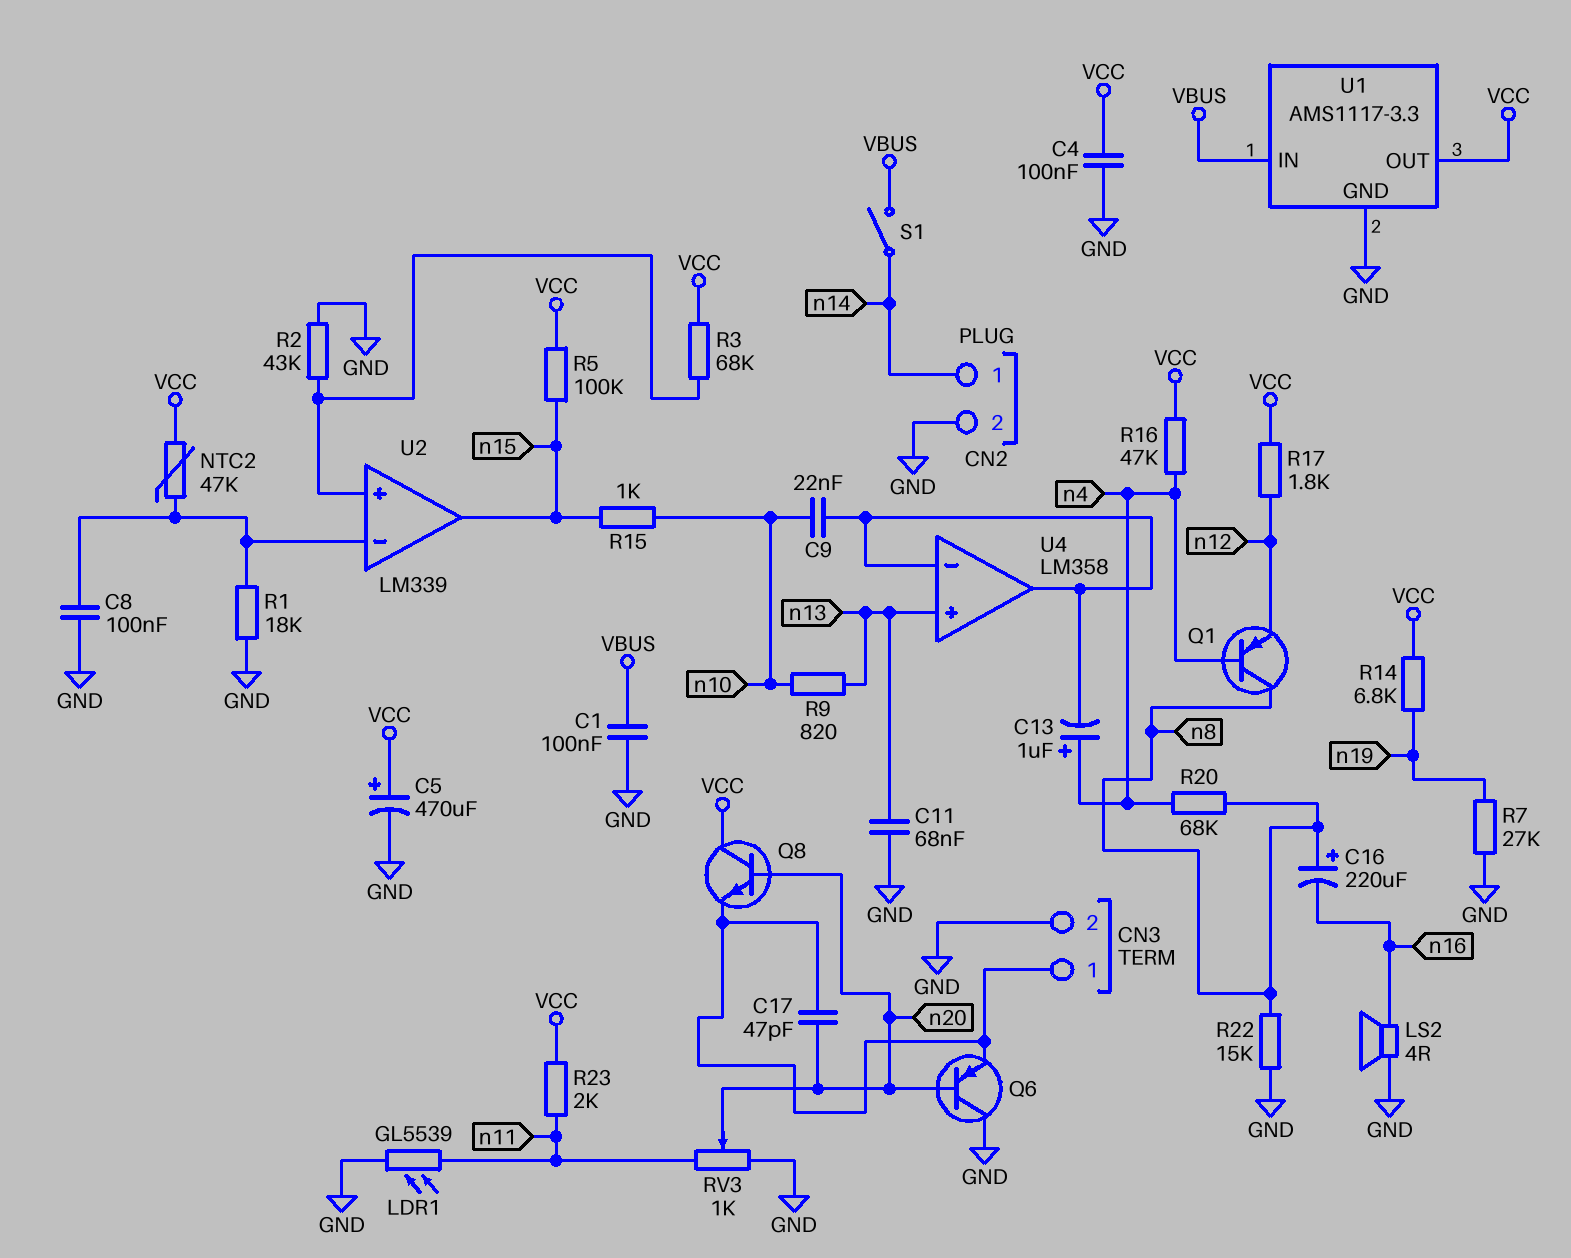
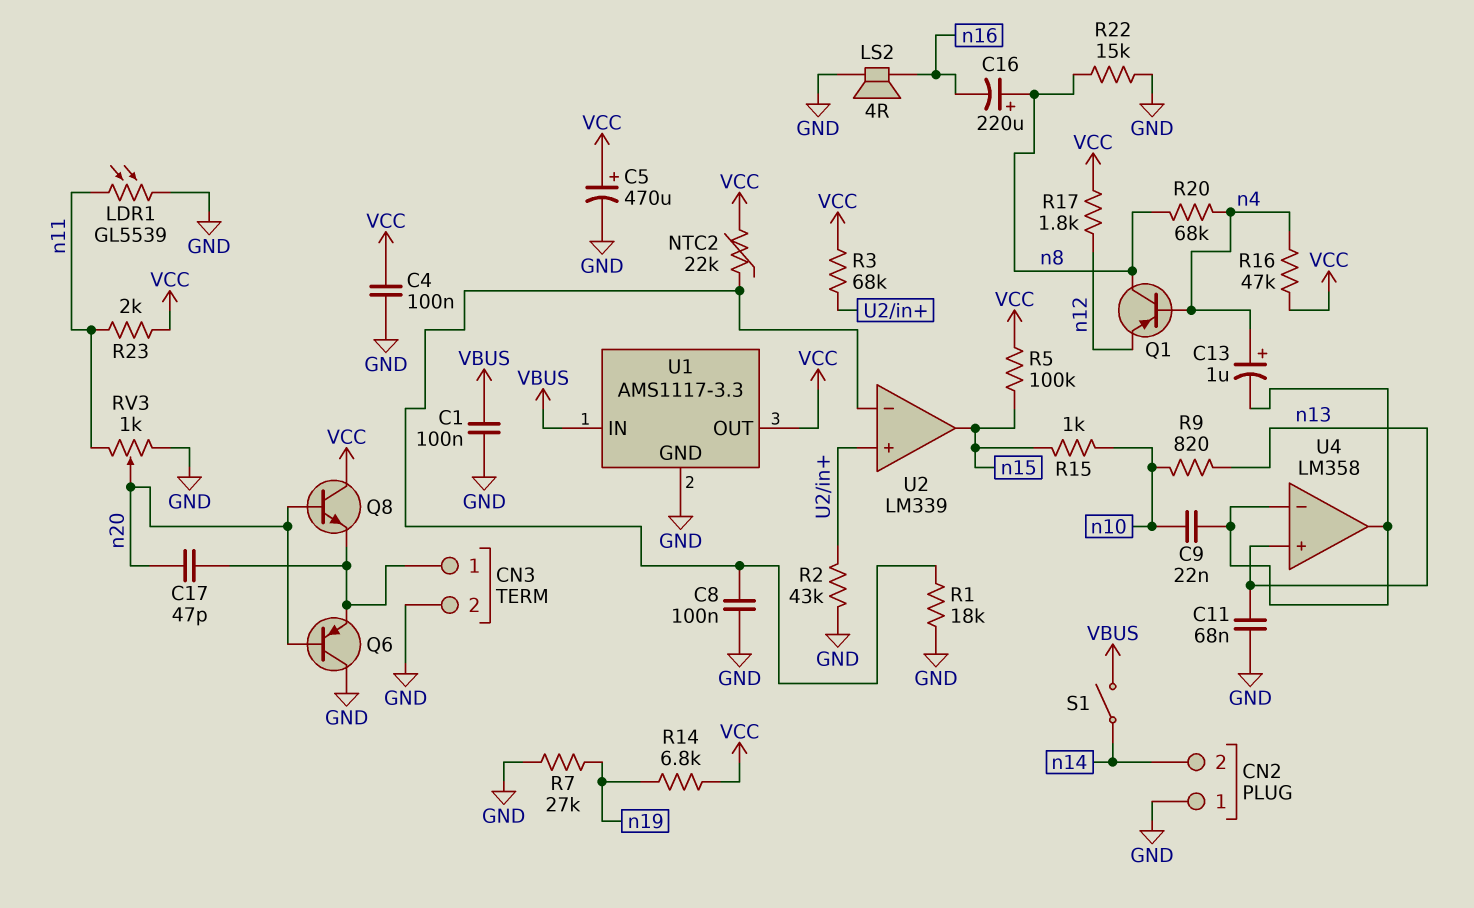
CN2 pin 1: n14 -> GND
CN2 pin 2: GND -> n14
NTC2: 47k (U2/in-, VCC) -> 22k (U2/in-, VCC)

